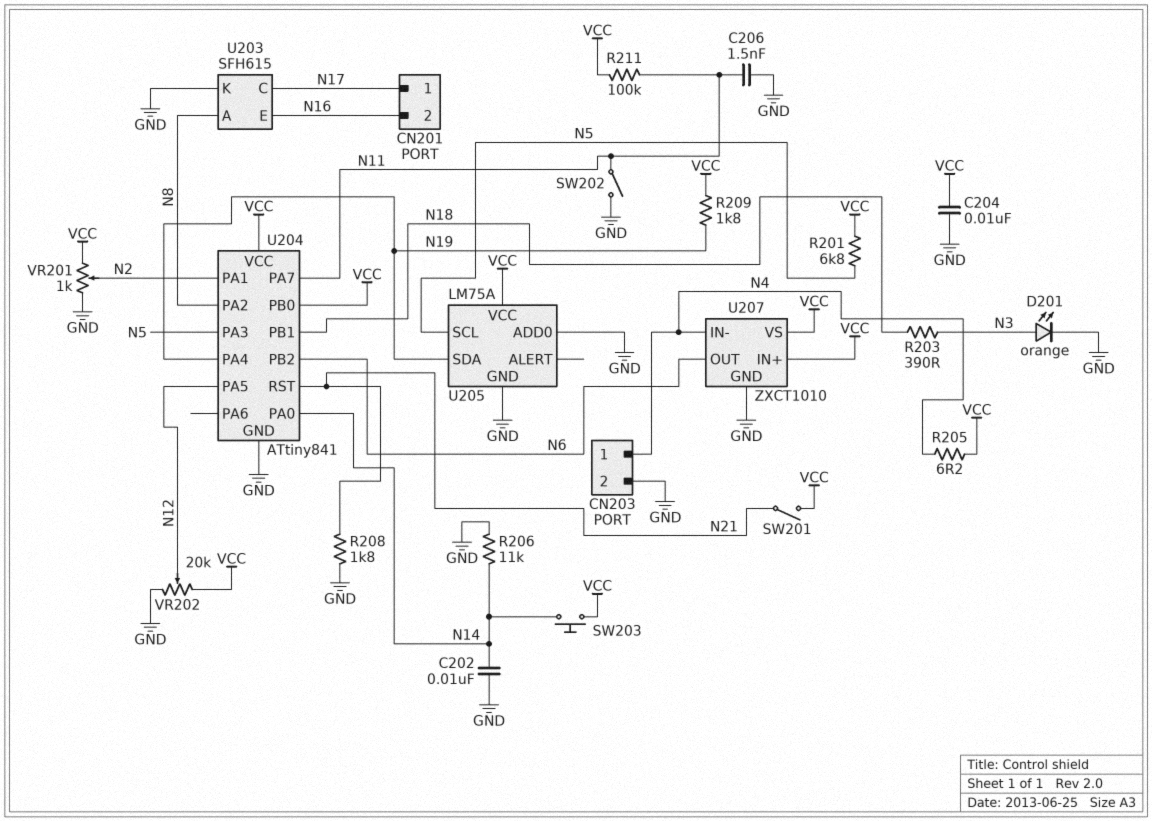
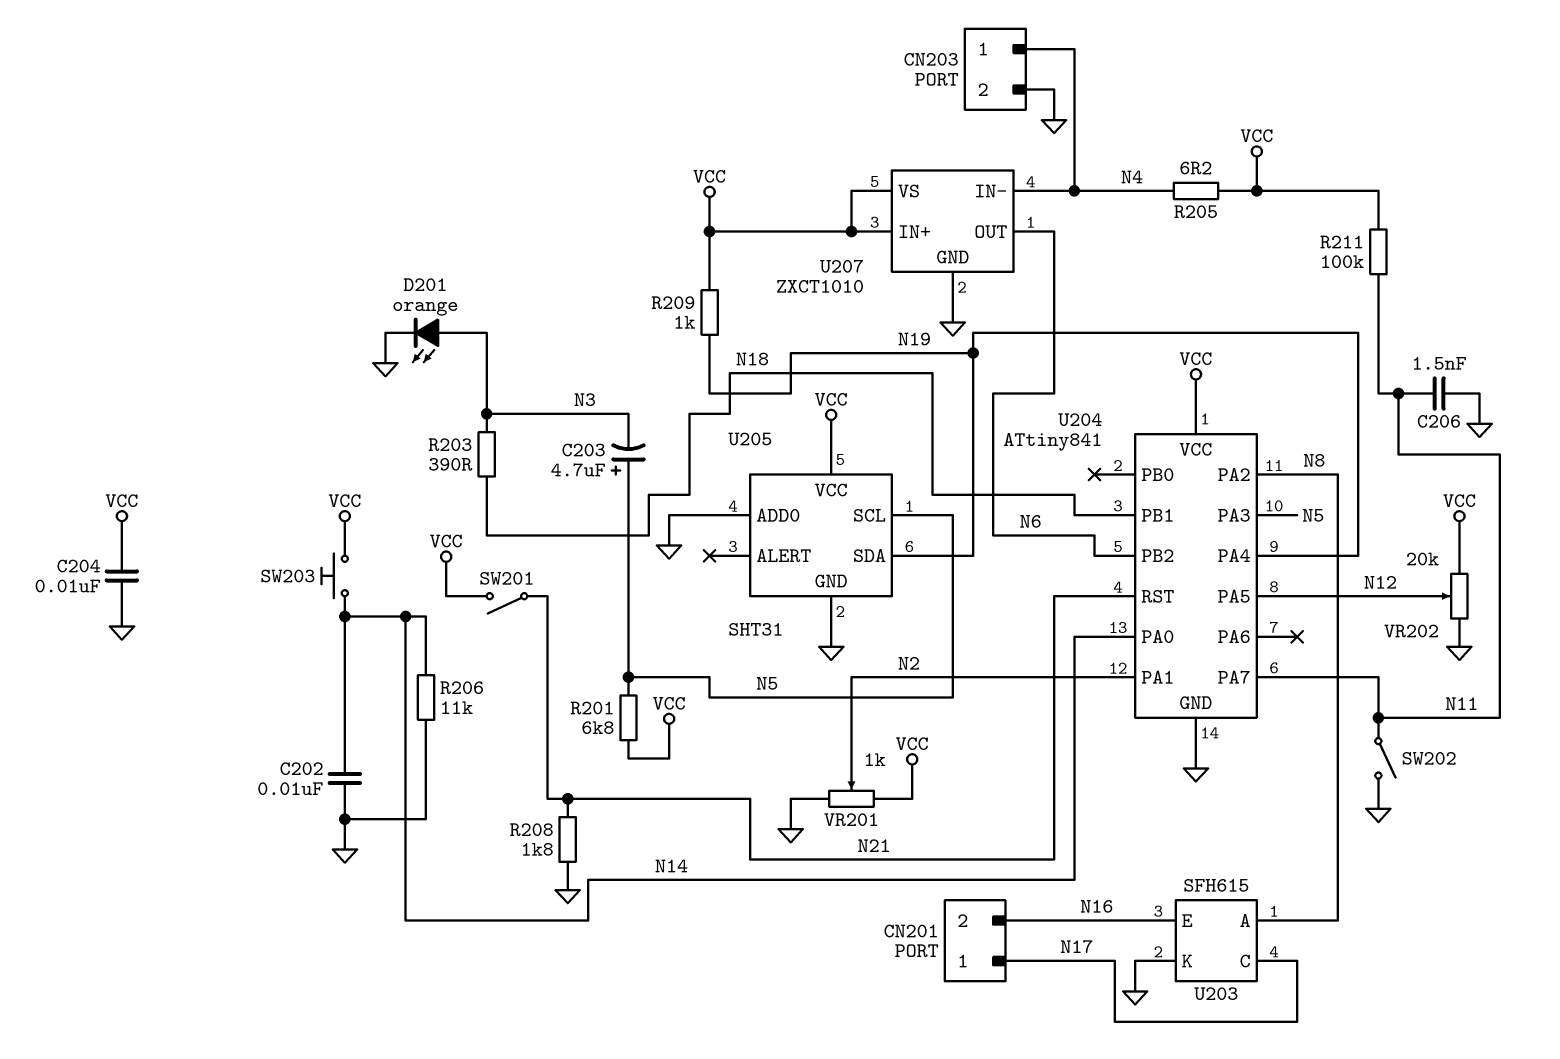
C203: none -> 4.7uF (plus N5, minus N3)
R209: 1.8k (N19, VCC) -> 1k (N19, VCC)
U204 pin PB0: VCC -> none
U205: LM75A -> SHT31

